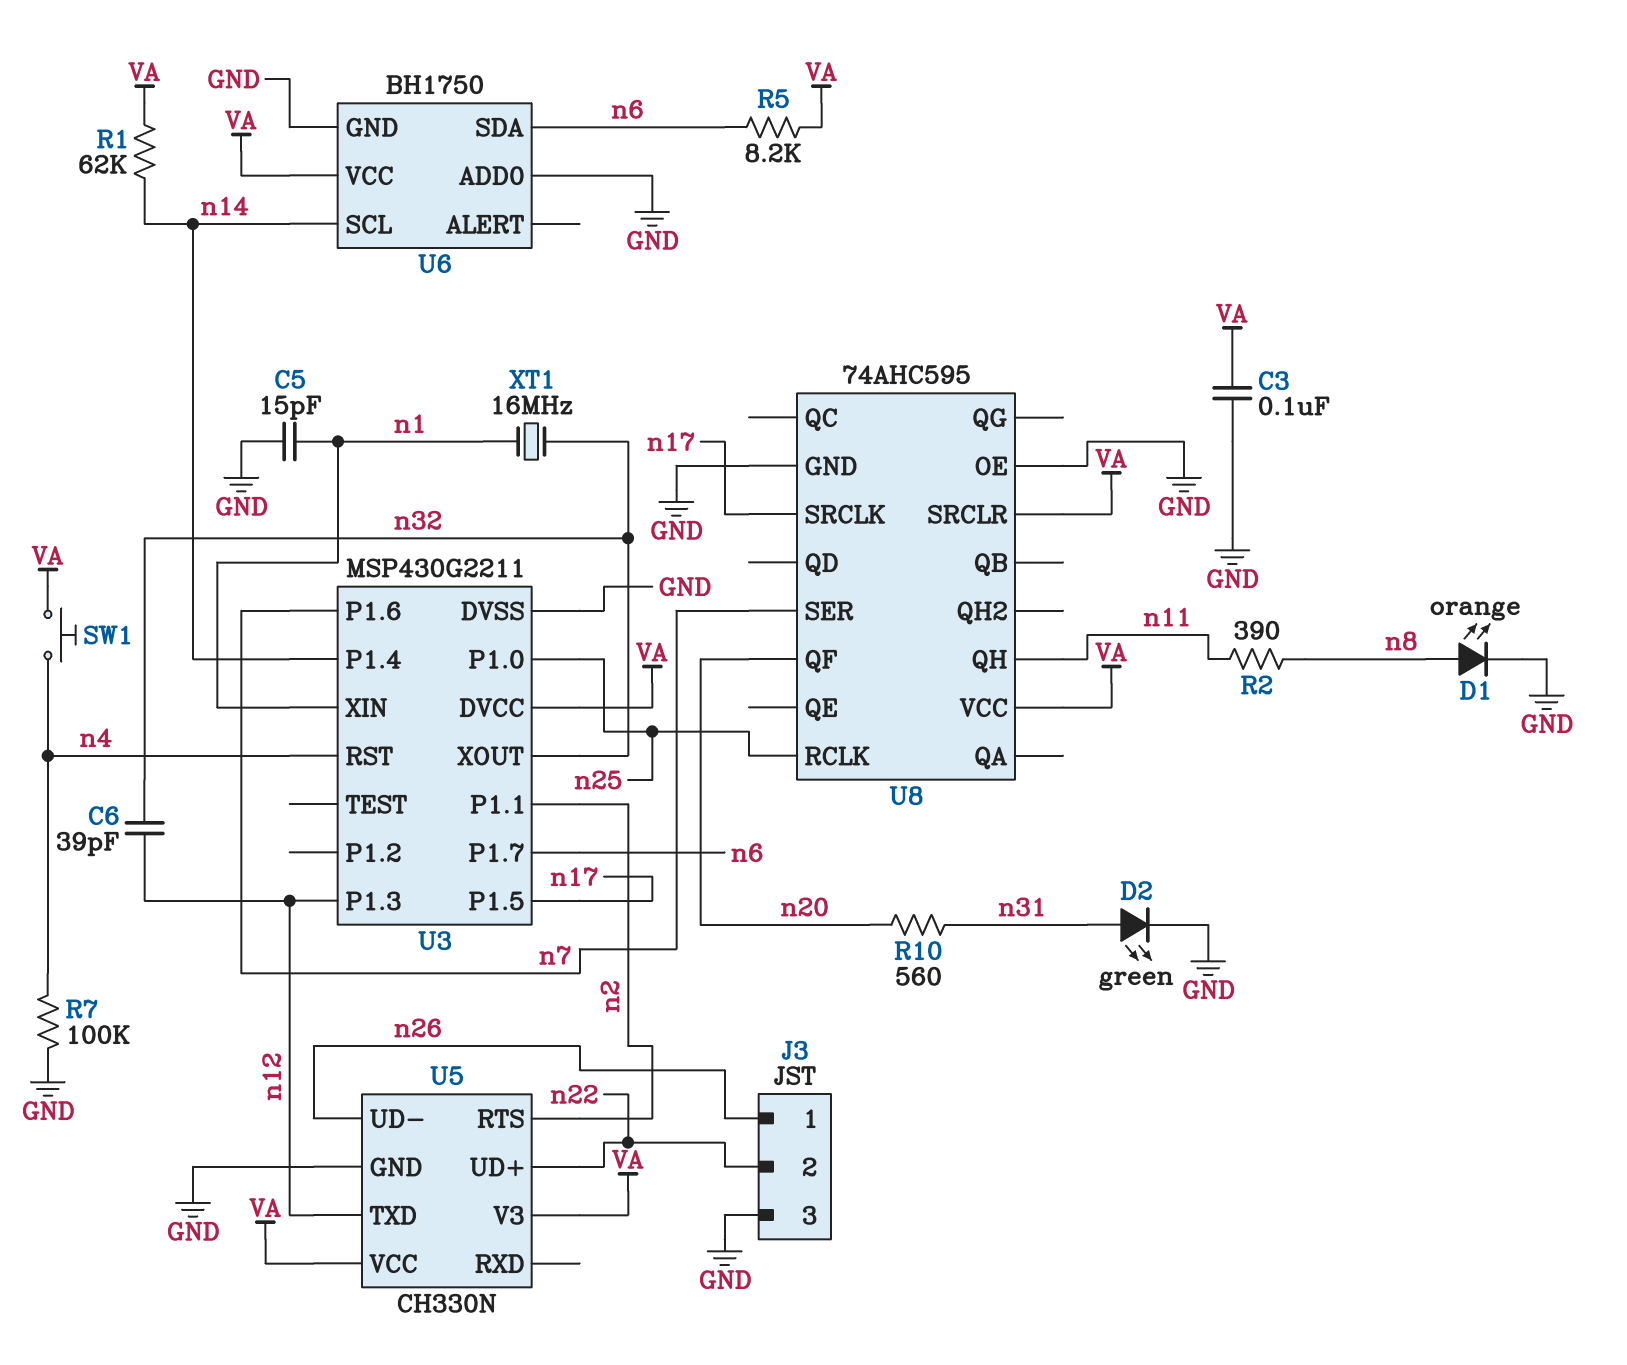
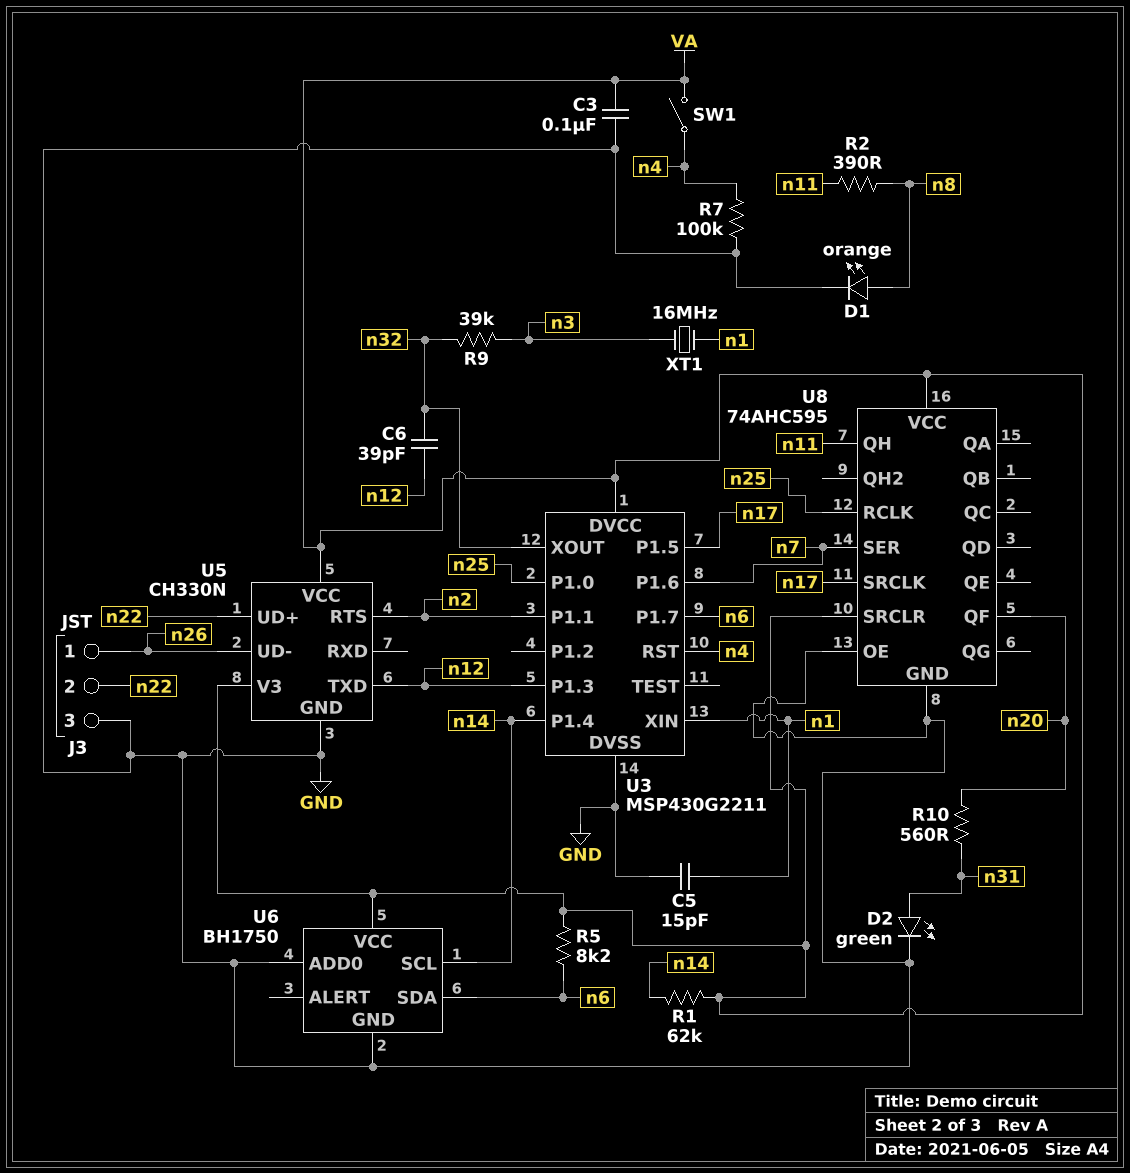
R9: none -> 39k (n3, n32)
SW1: button (VA, n4) -> switch (VA, n4)
XT1: 16MHz (n1, n32) -> 16MHz (n1, n3)

